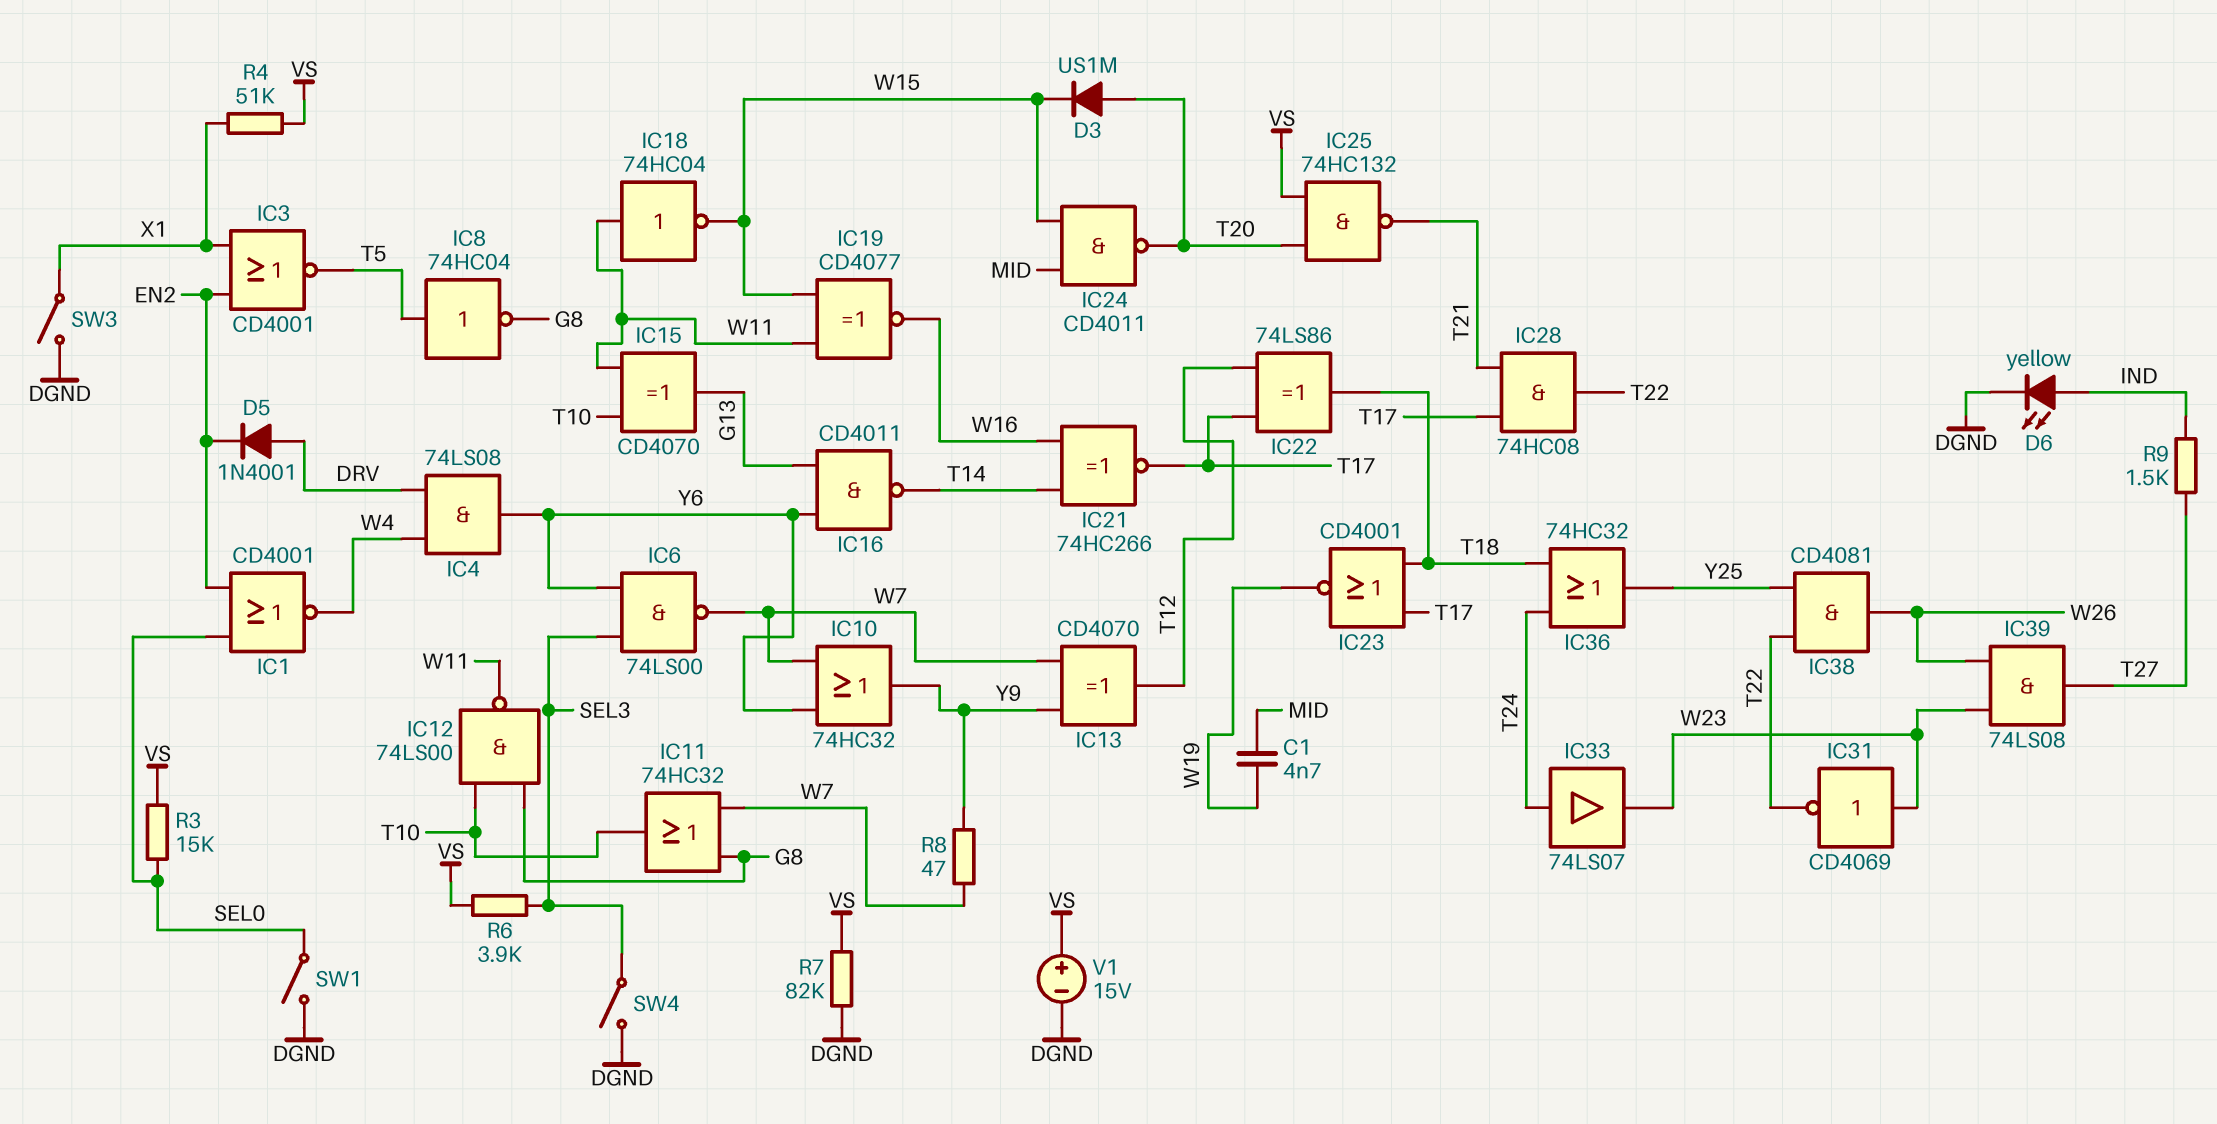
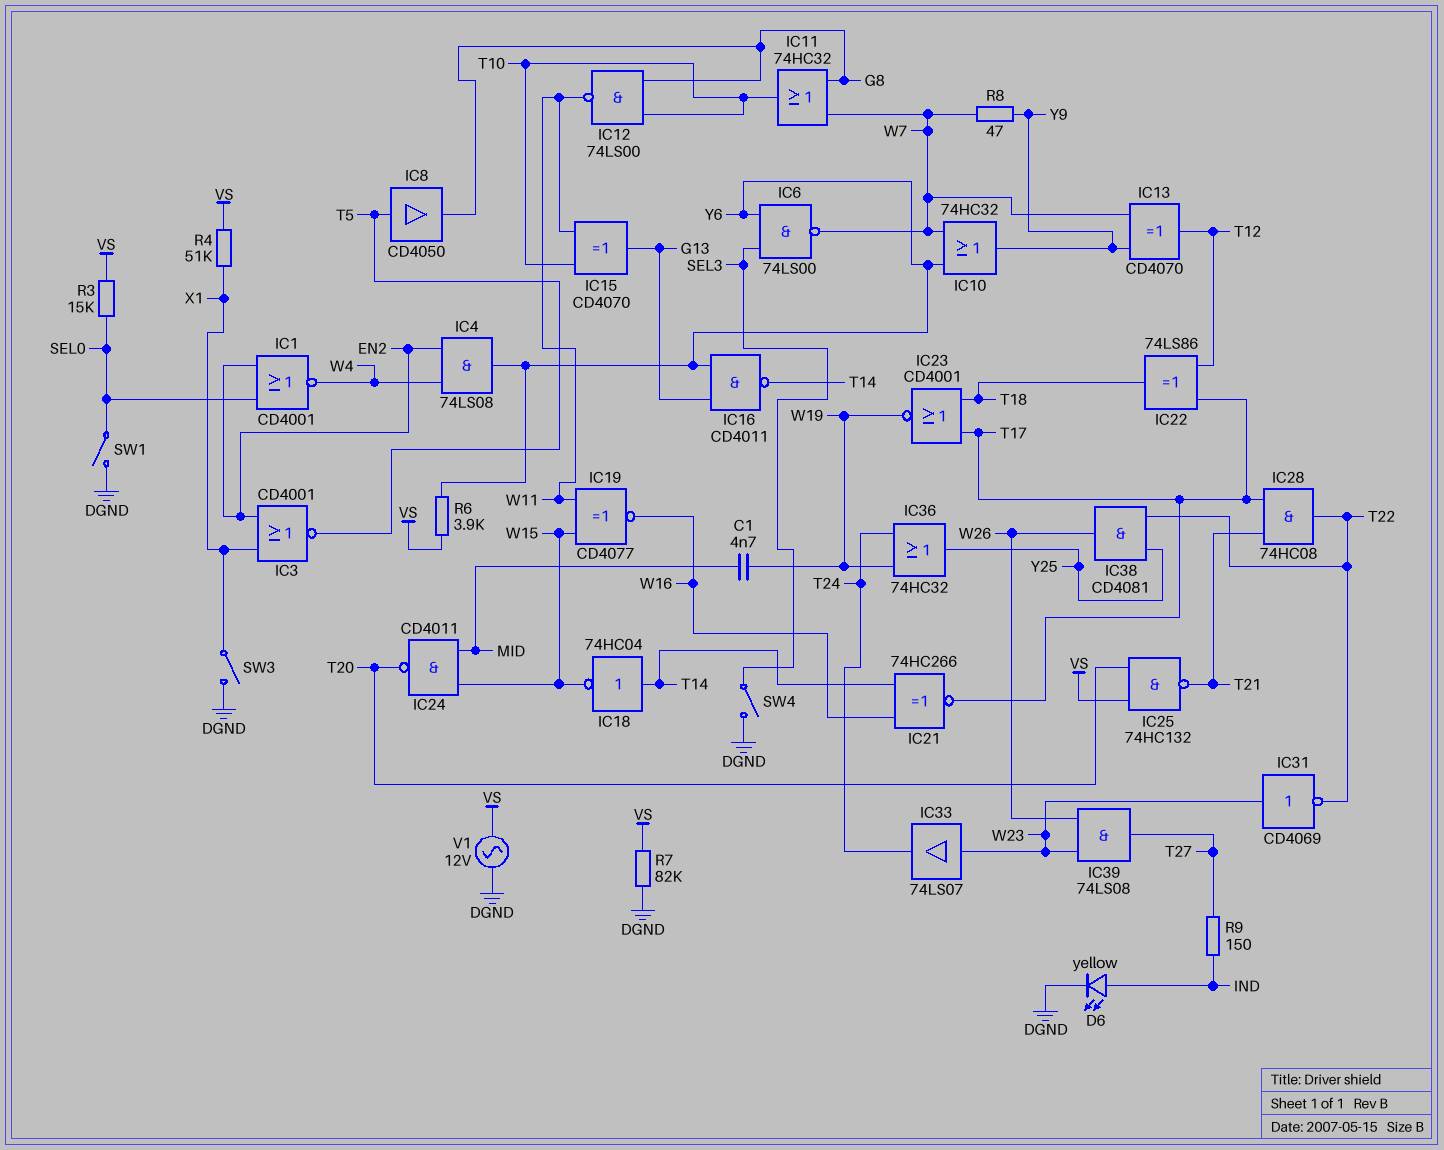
D3: diode US1M (A T20, K W15) -> none
D5: diode 1N4001 (A DRV, K EN2) -> none
IC4: AND 74LS08 (in DRV, in W4, out Y6) -> AND 74LS08 (in EN2, in W4, out Y6)
IC8: NOT 74HC04 (in T5, out G8) -> buffer CD4050 (in T5, out G8)
IC18: NOT 74HC04 (in W11, out W15) -> NOT 74HC04 (in T14, out W15)
IC33: buffer 74LS07 (in T24, out W23) -> buffer 74LS07 (in W23, out T24)
IC36: OR 74HC32 (in T18, in T24, out Y25) -> OR 74HC32 (in T24, in W19, out Y25)
R6: 3.9k (SEL3, VS) -> 3.9k (VS, Y6)
R9: 1.5k (IND, T27) -> 150 (IND, T27)
V1: 15V (plus VS, minus DGND) -> AC 12V (DGND, VS)

